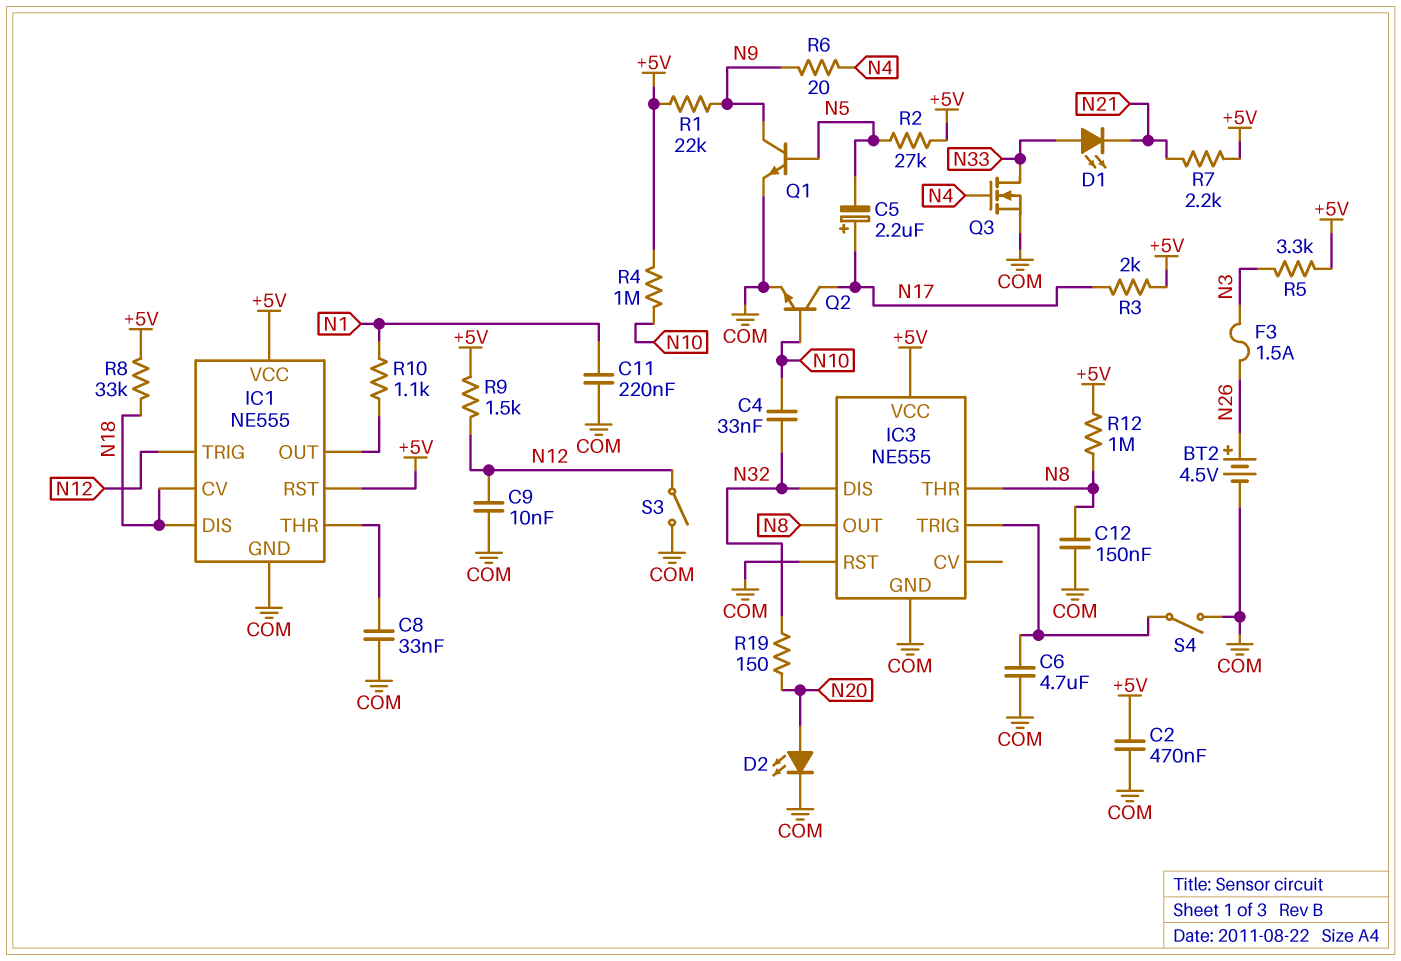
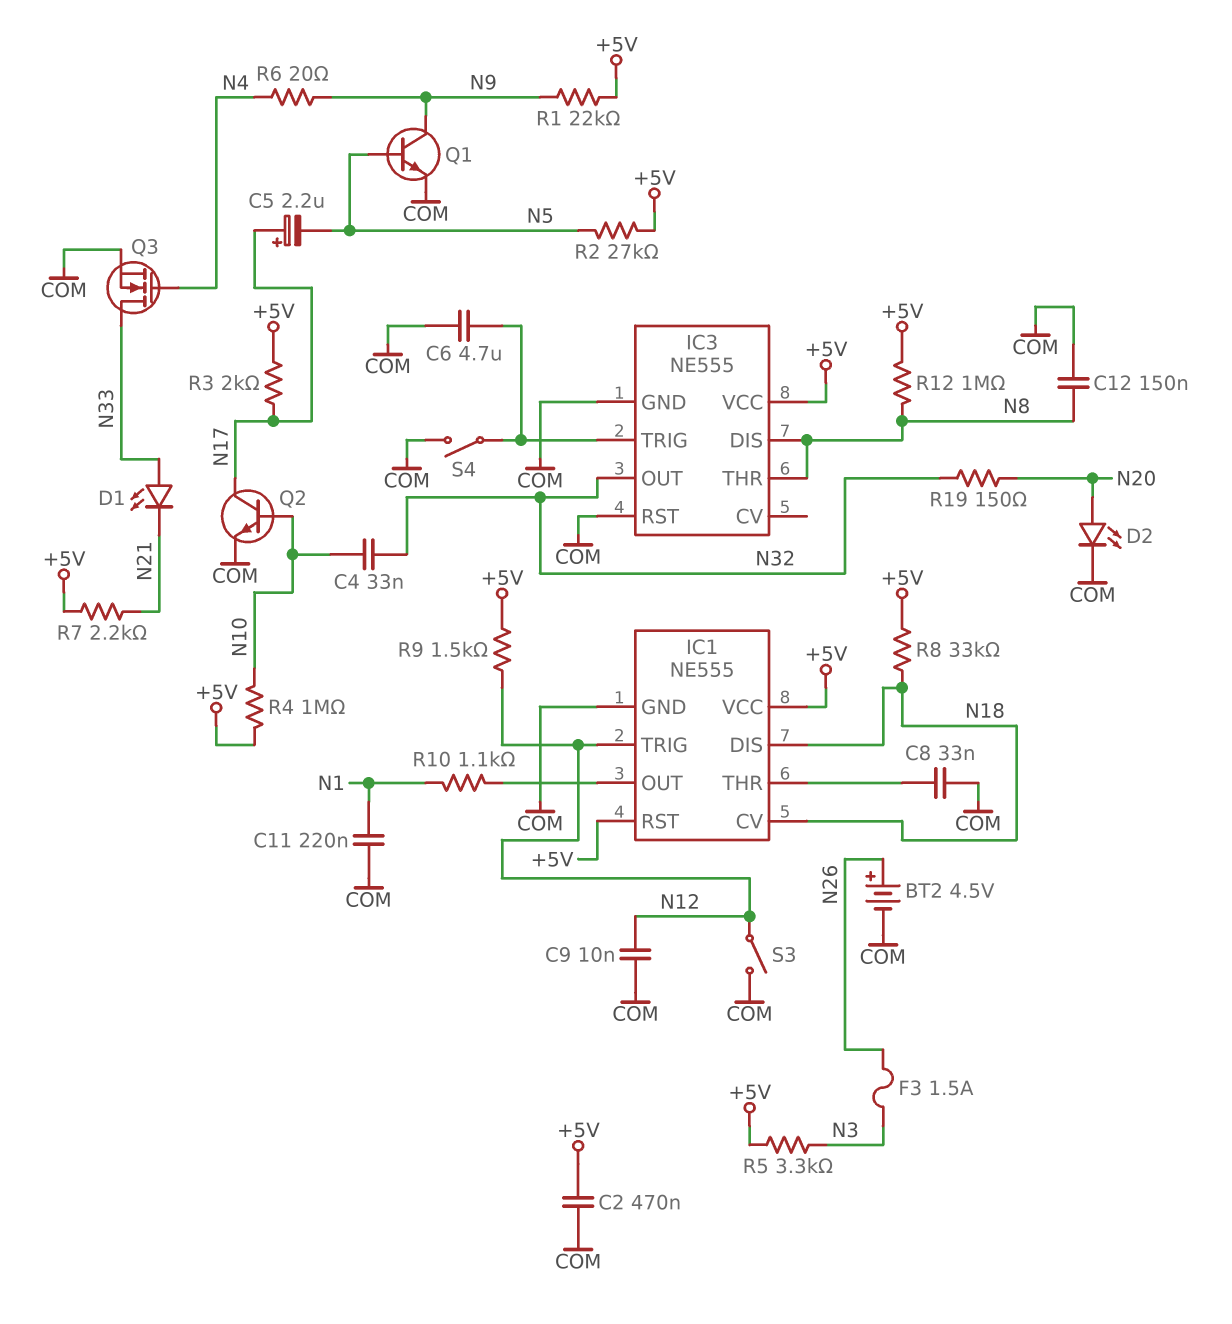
IC3 pin DIS: N32 -> N8
IC3 pin OUT: N8 -> N32

